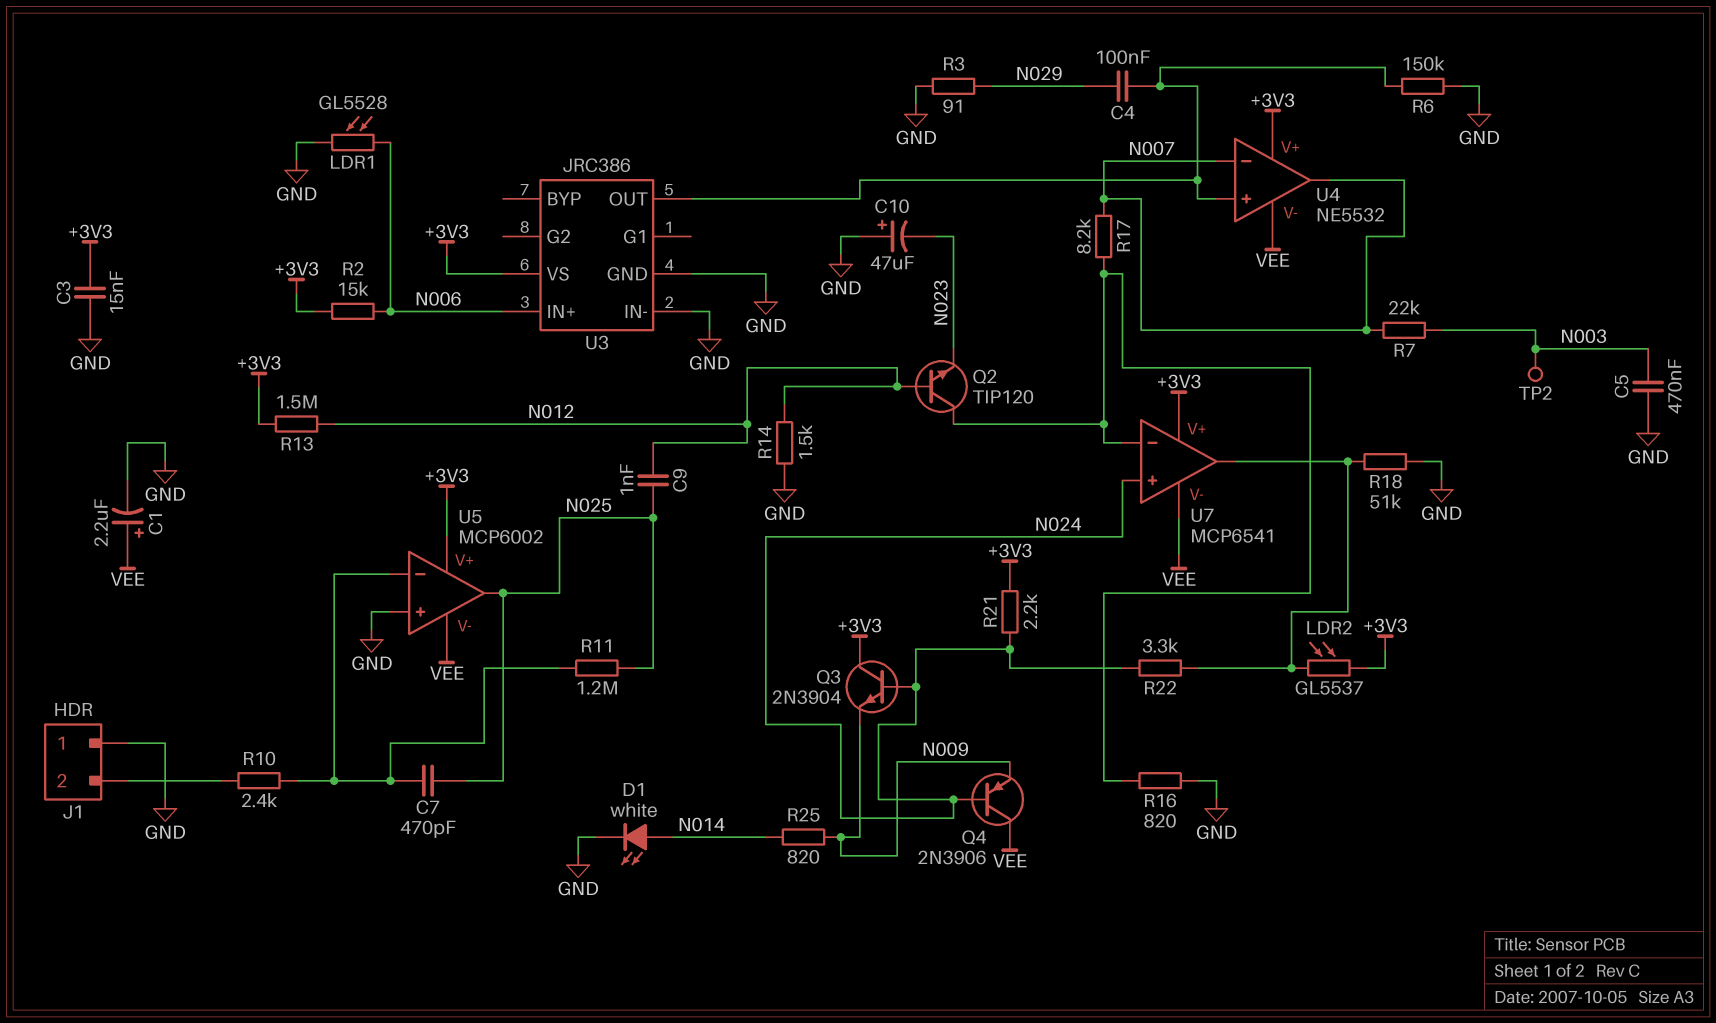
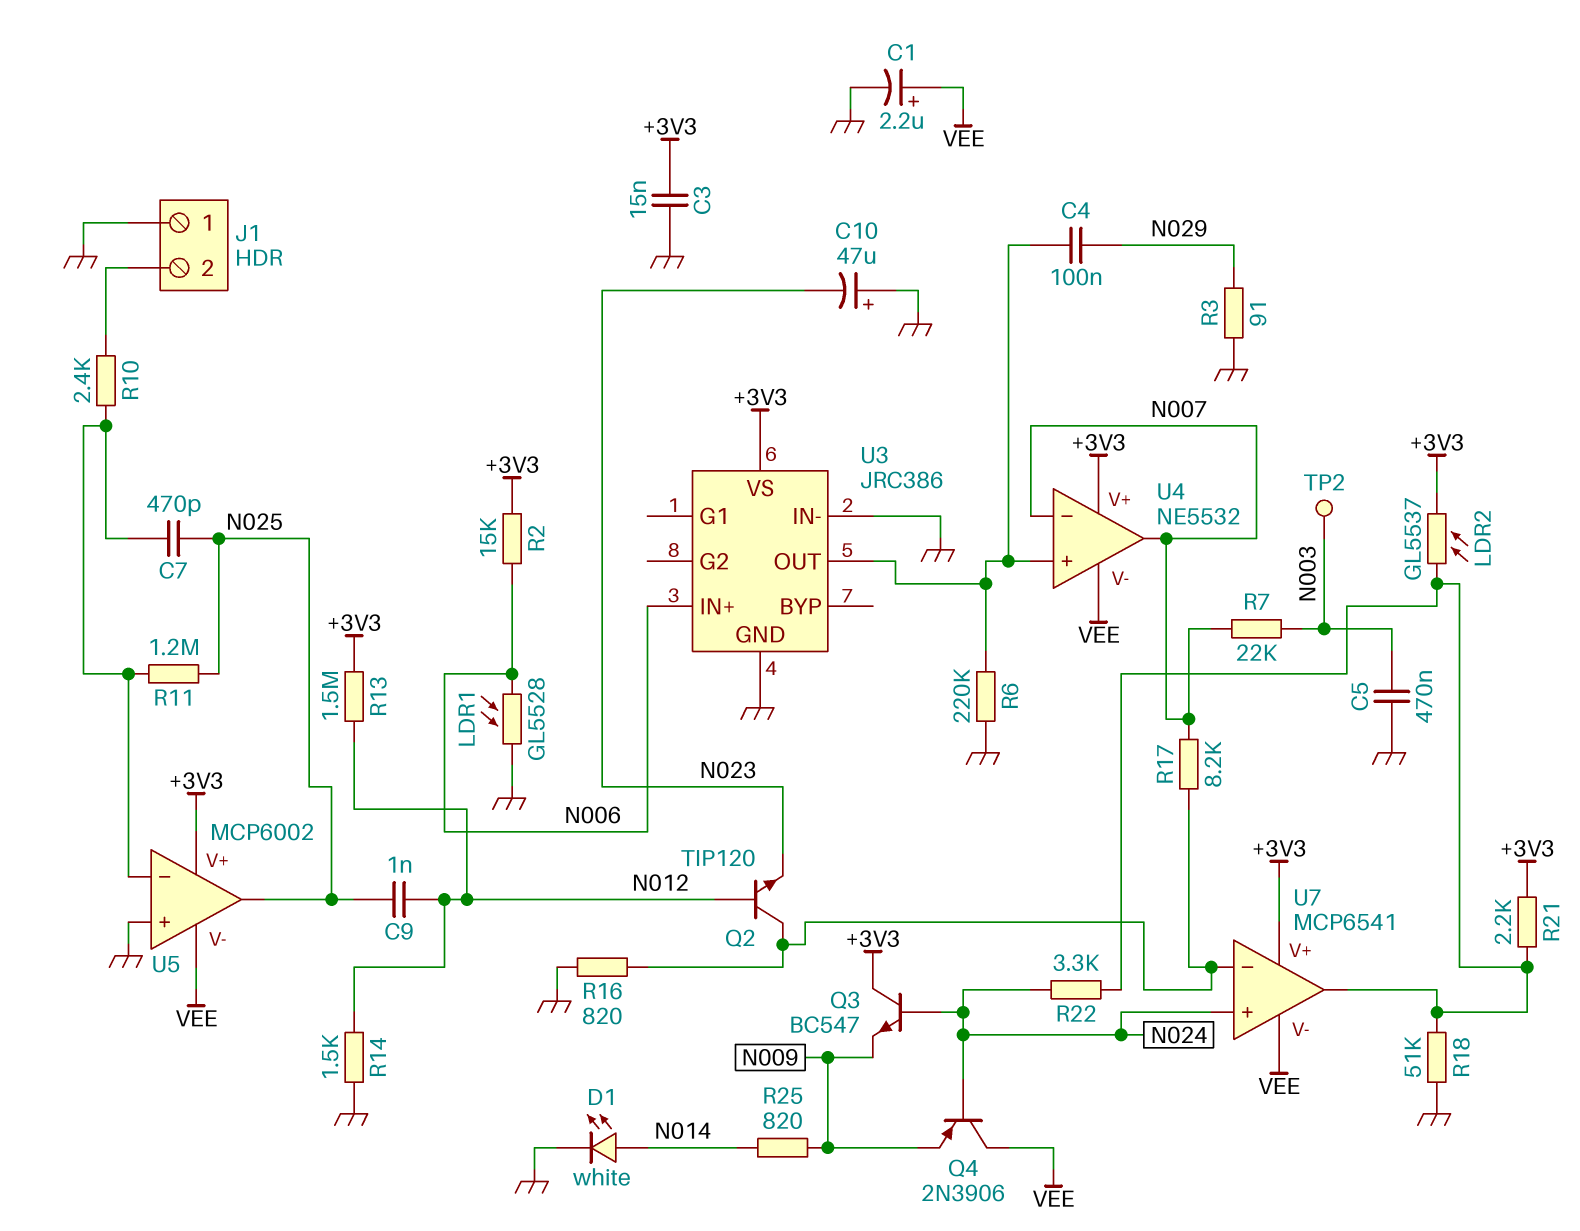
Q3: NPN 2N3904 (B N024, C +3V3, E N009) -> NPN BC547 (B N024, C +3V3, E N009)
R6: 150k (GND, U3/OUT) -> 220k (GND, U3/OUT)
R21: 2.2k (+3V3, N024) -> 2.2k (+3V3, U7/out)

